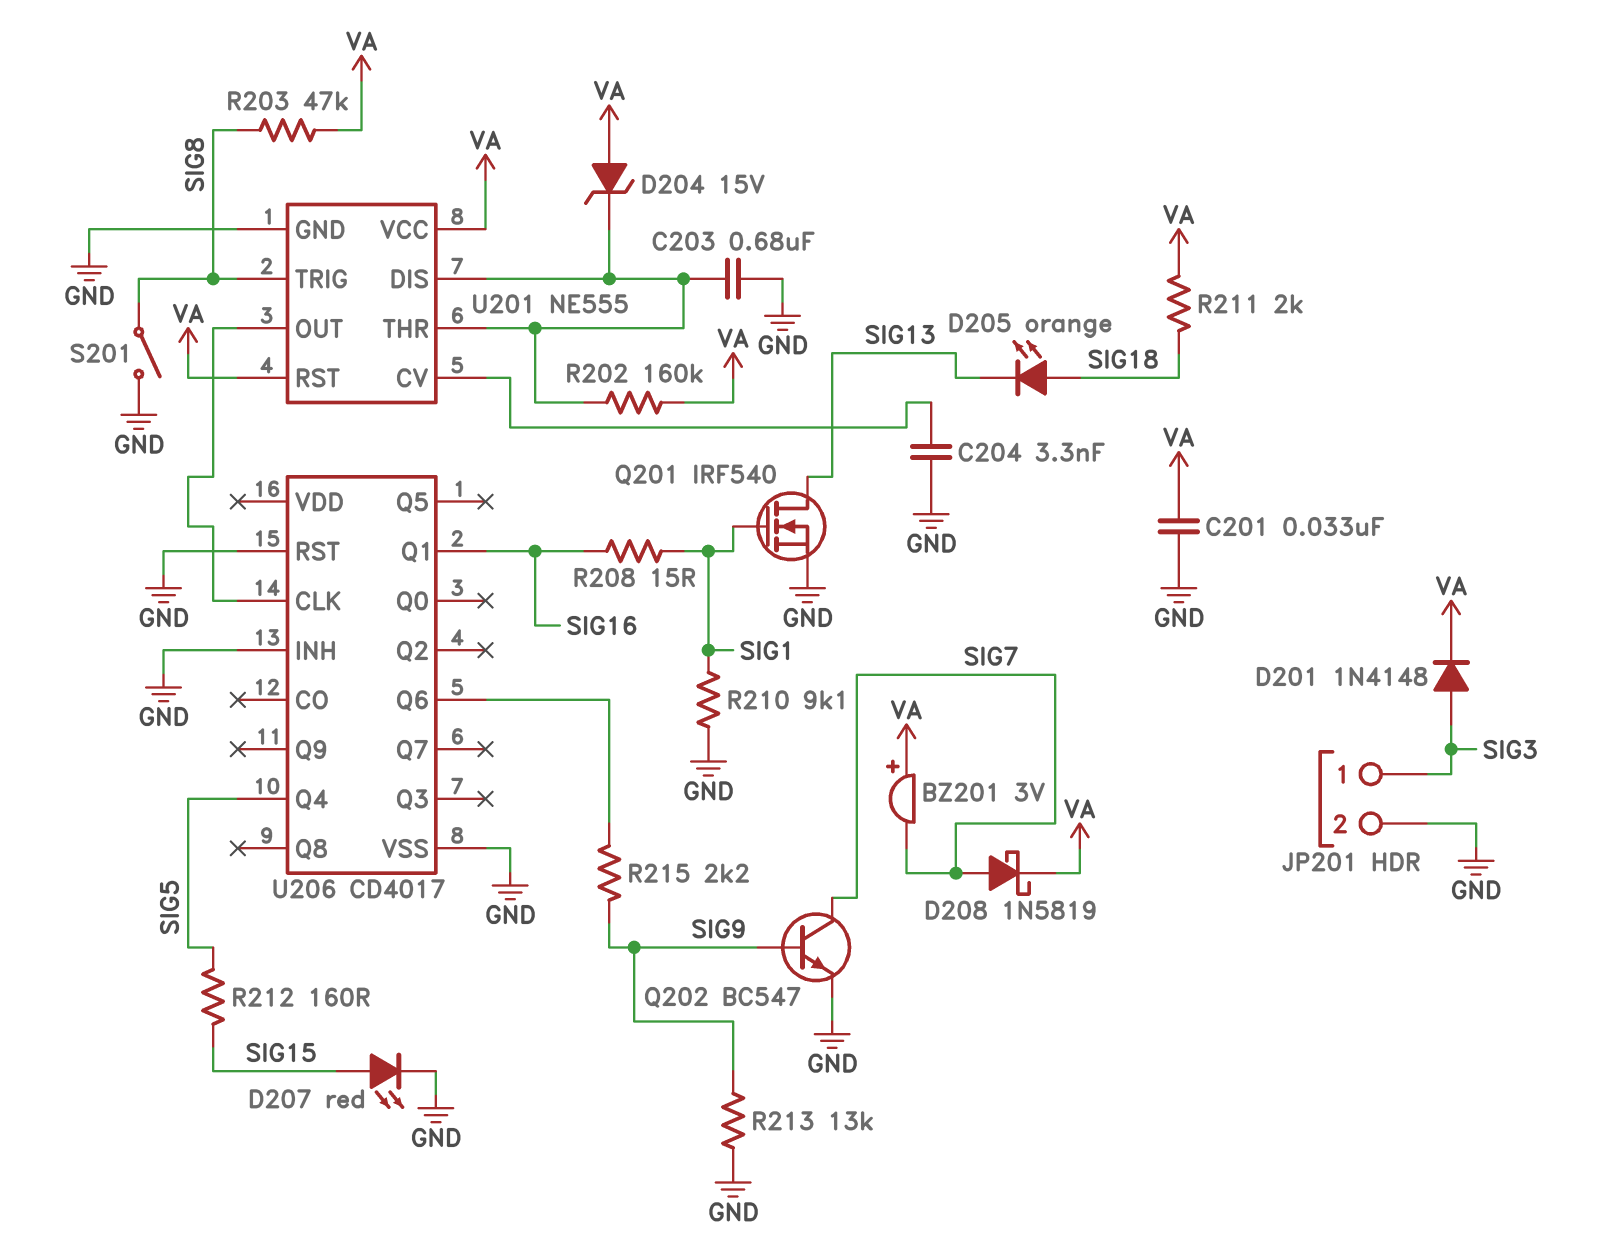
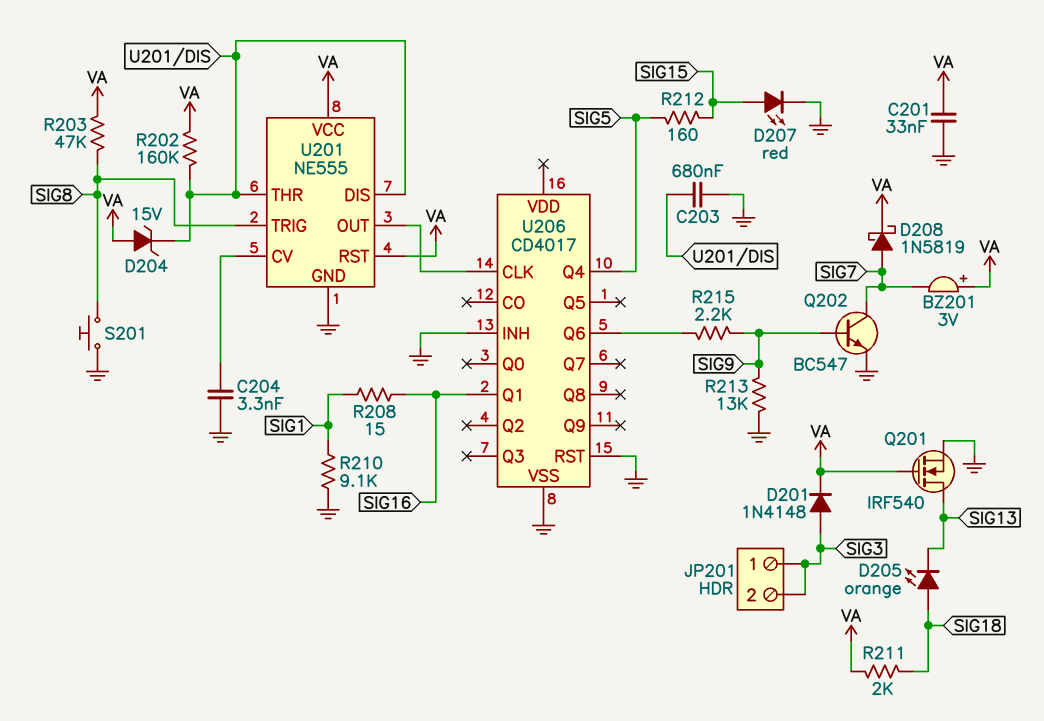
JP201 pin 2: GND -> SIG3
Q201: NMOS IRF540 (G SIG1, D SIG13, S GND) -> NMOS IRF540 (G VA, D SIG13, S GND)
S201: switch (GND, SIG8) -> button (GND, SIG8)

